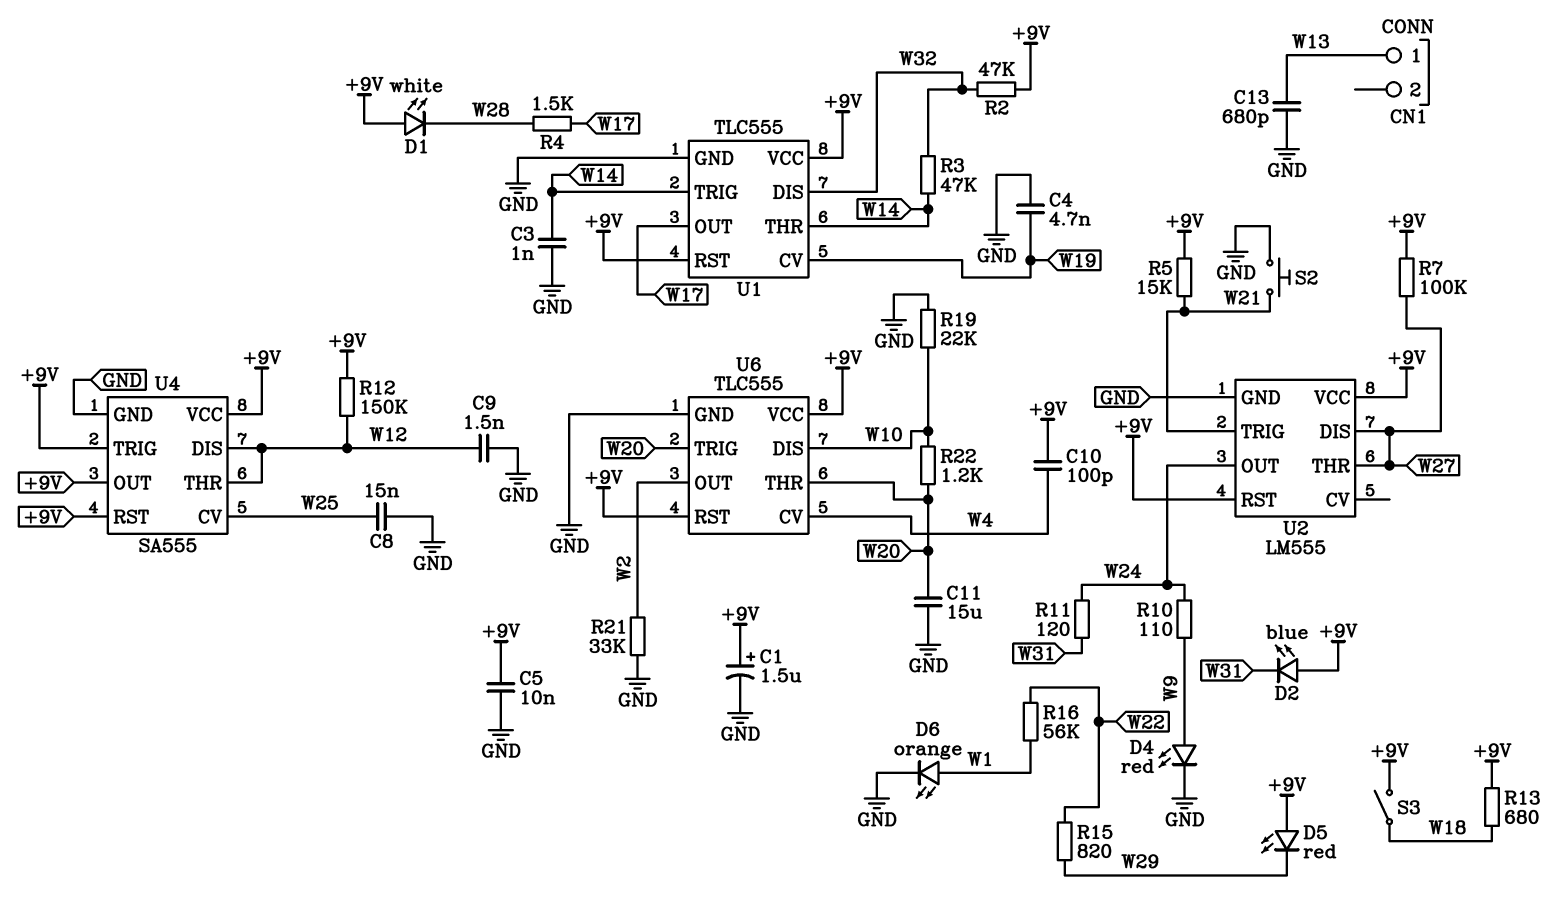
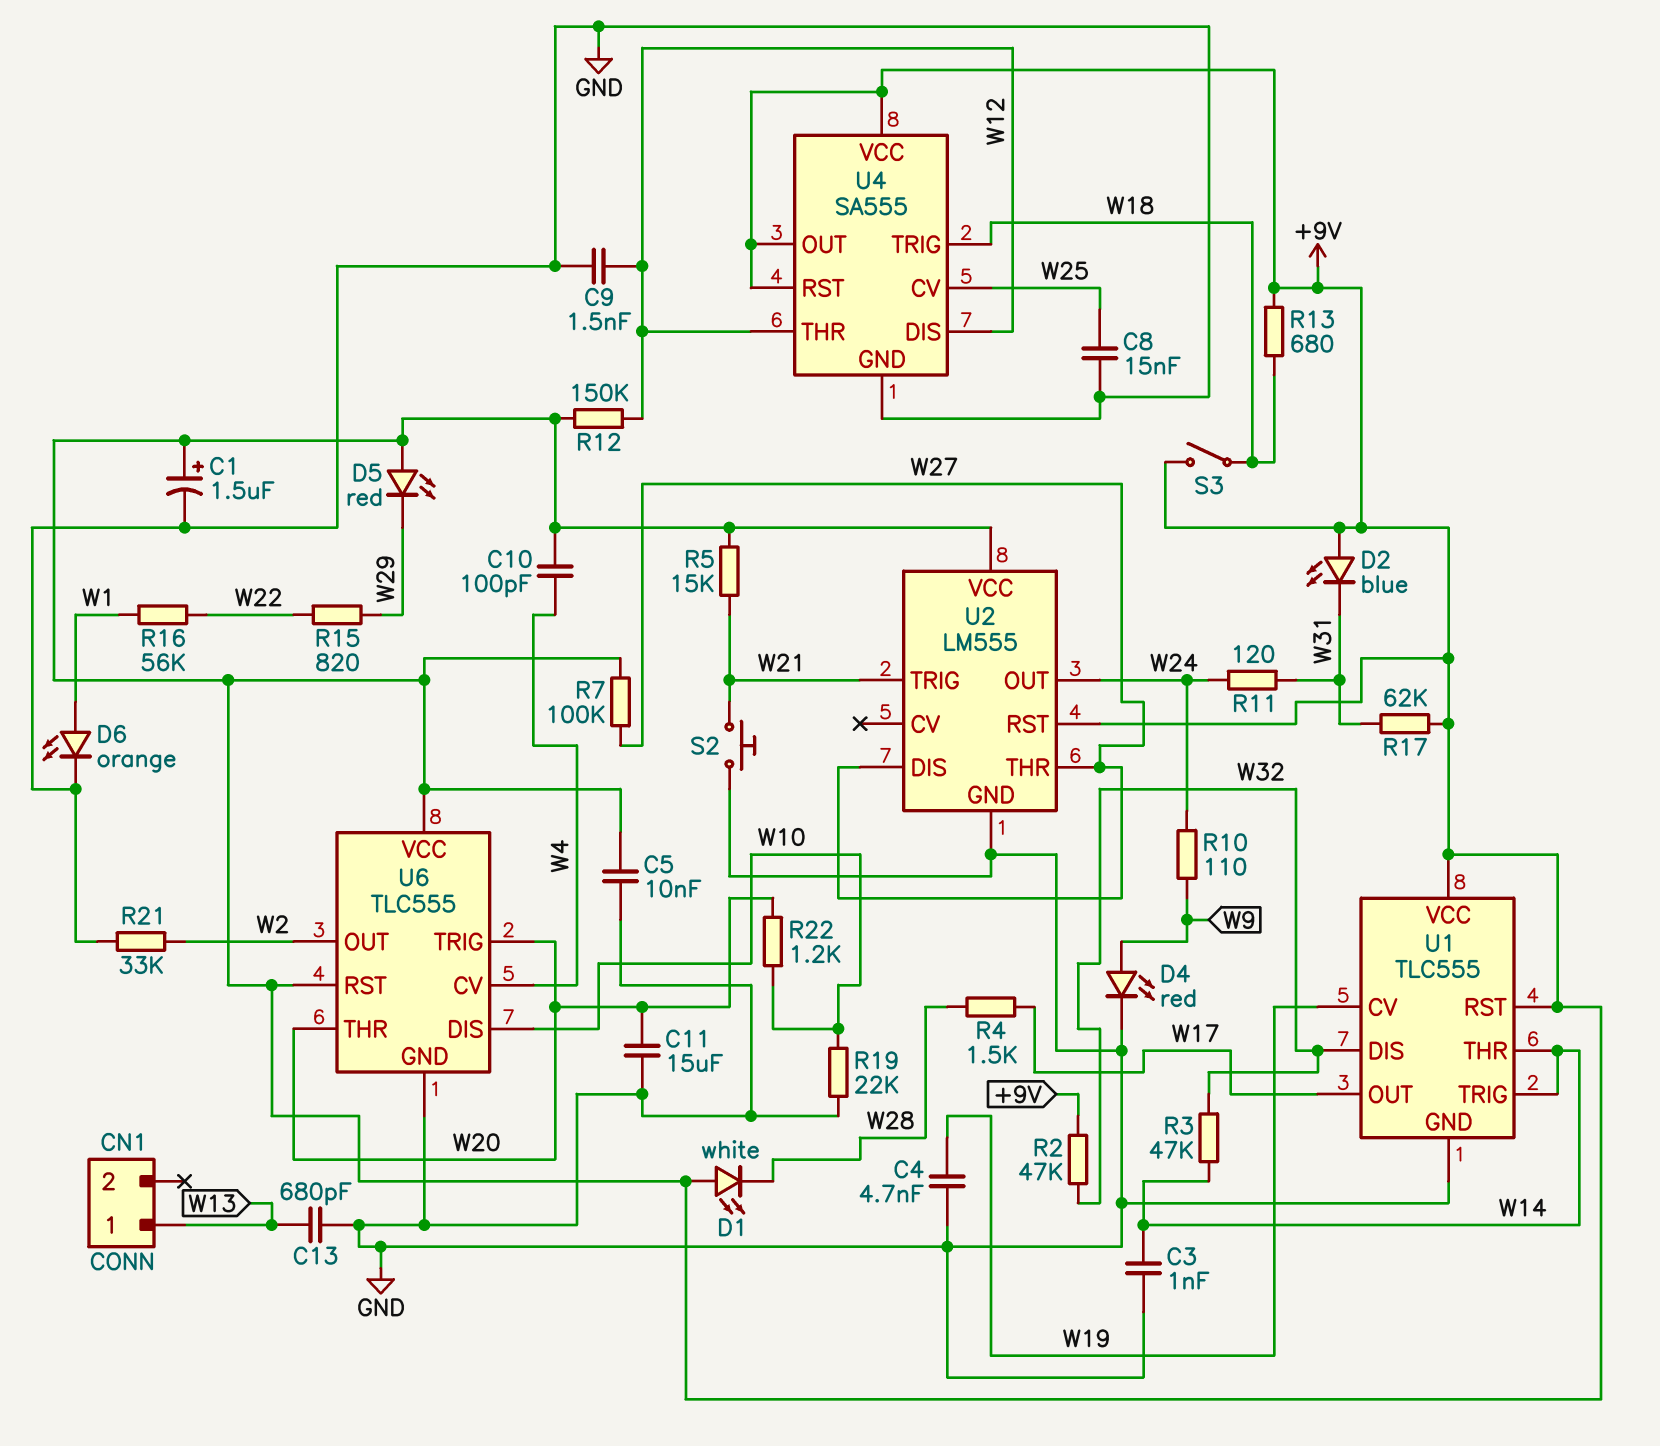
R17: none -> 62k (+9V, W31)
U4 pin TRIG: +9V -> W18

